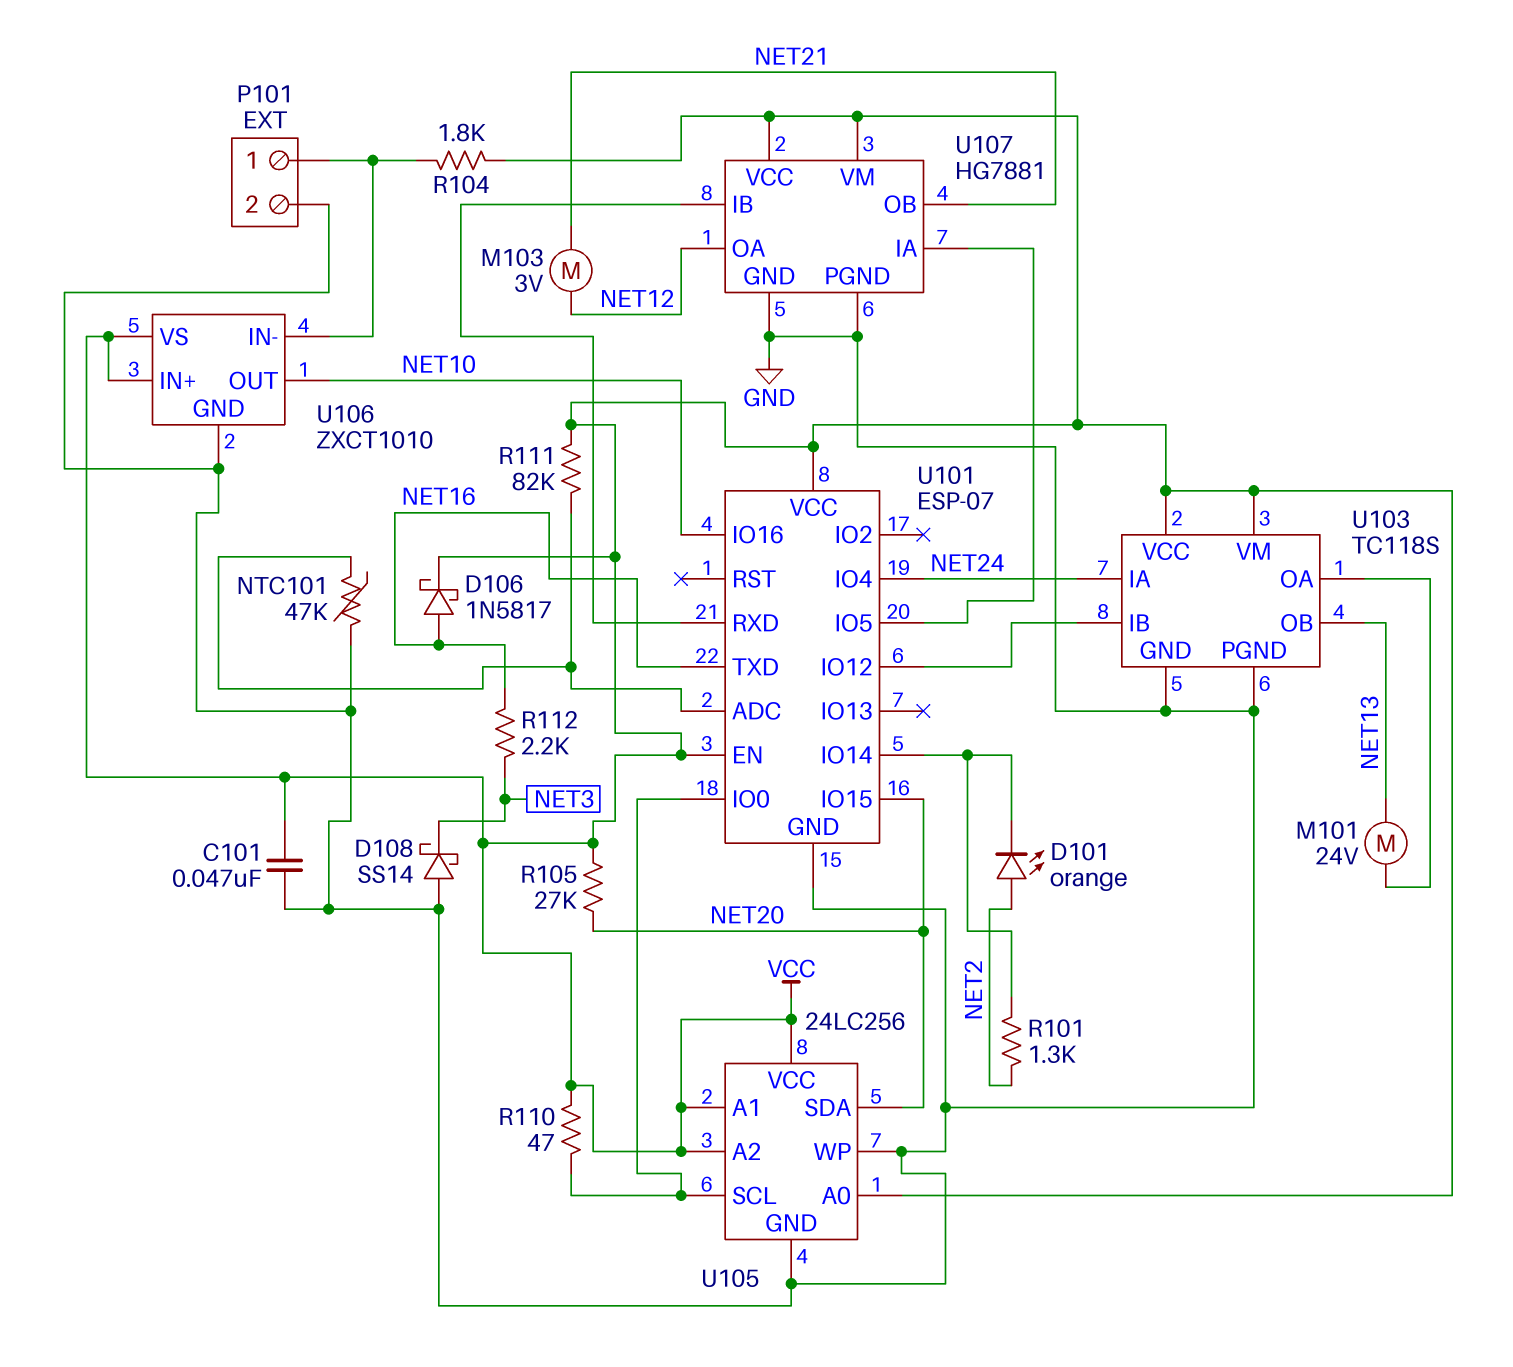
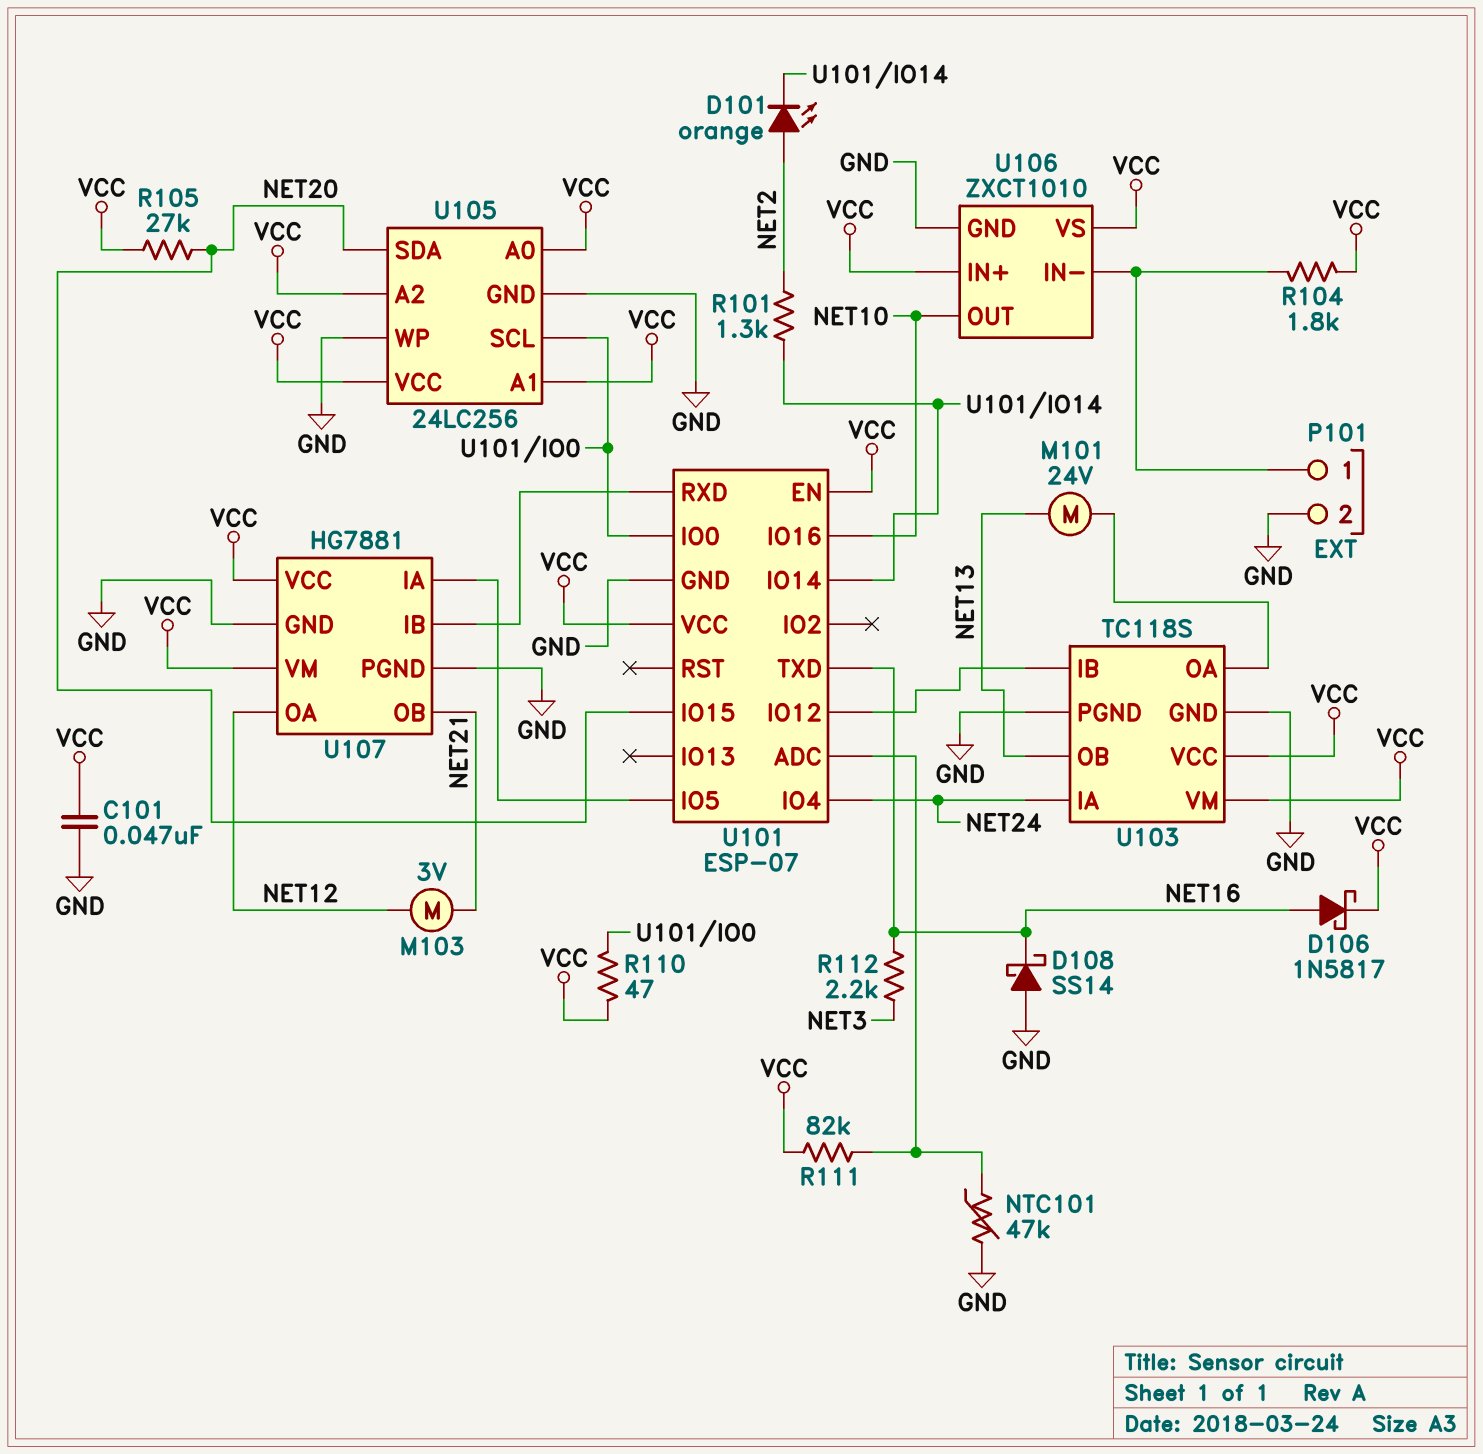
D108: schottky SS14 (A GND, K NET3) -> schottky SS14 (A GND, K NET16)

